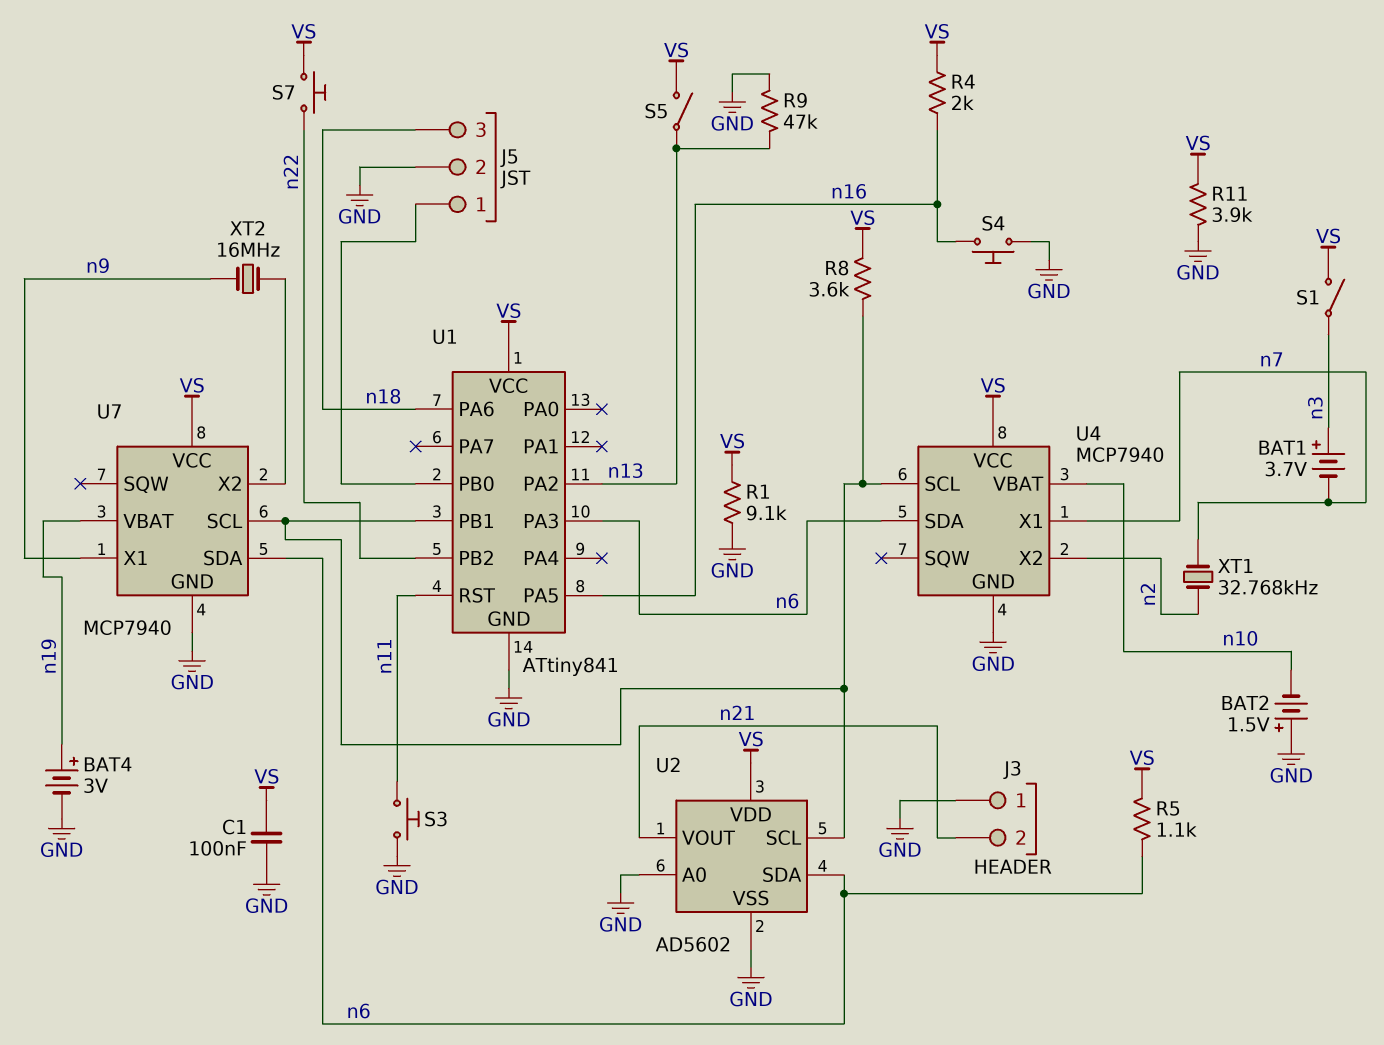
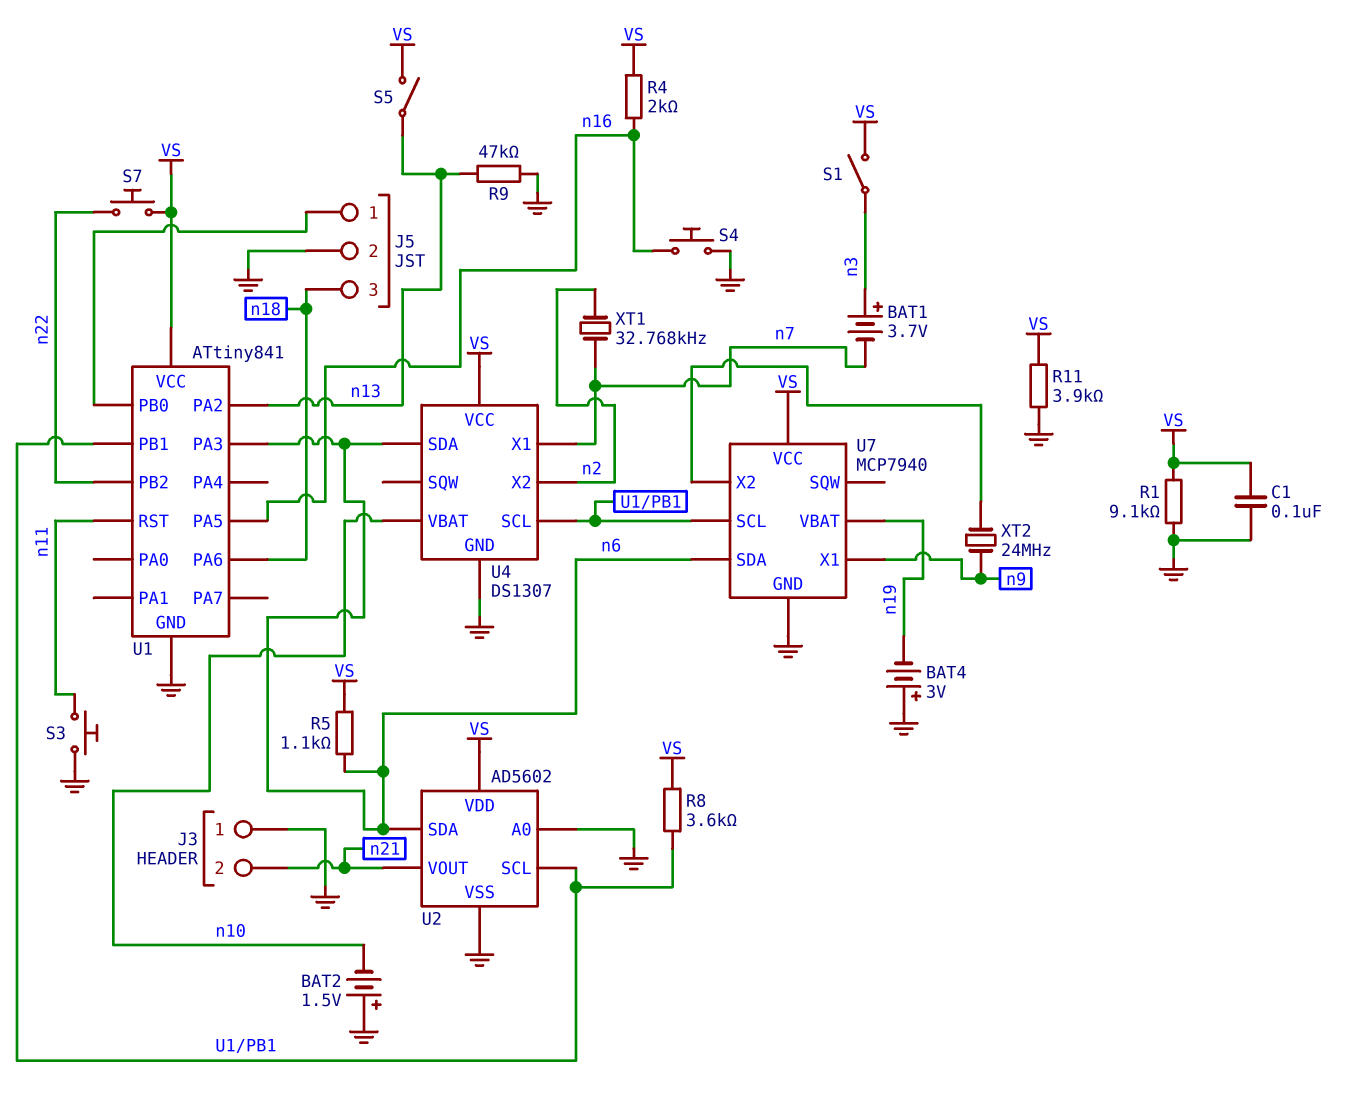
BAT4: 3V (plus n19, minus GND) -> 3V (plus GND, minus n19)
U4: MCP7940 -> DS1307
XT2: 16MHz (U7/X2, n9) -> 24MHz (U7/X2, n9)

